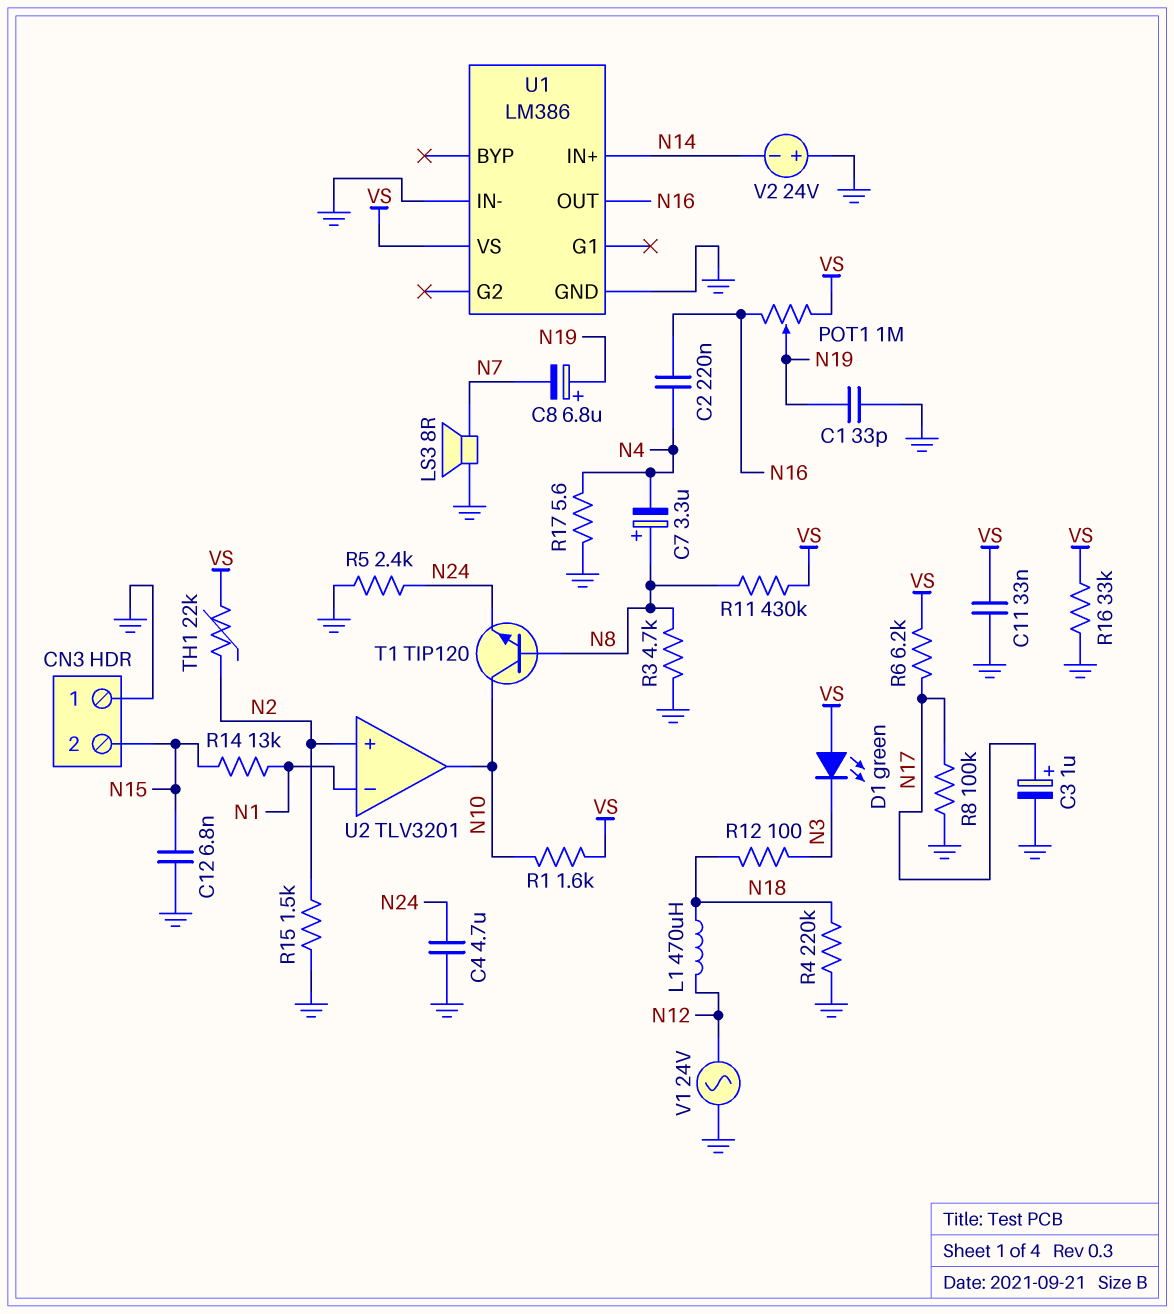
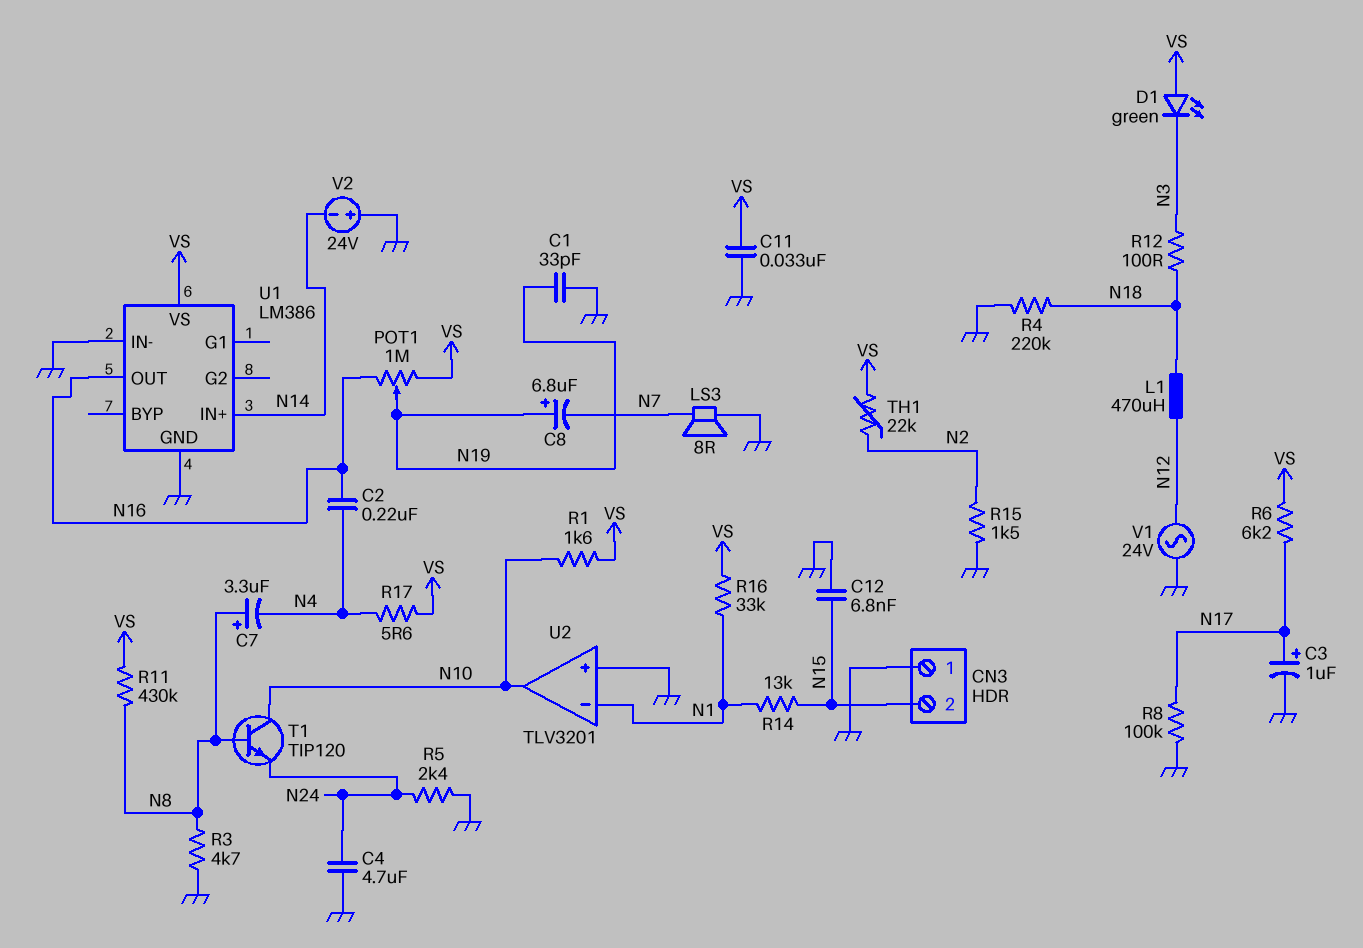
R16: 33k (GND, VS) -> 33k (N1, VS)
R17: 5.6 (GND, N4) -> 5.6 (N4, VS)
U2 pin in+: N2 -> GND

